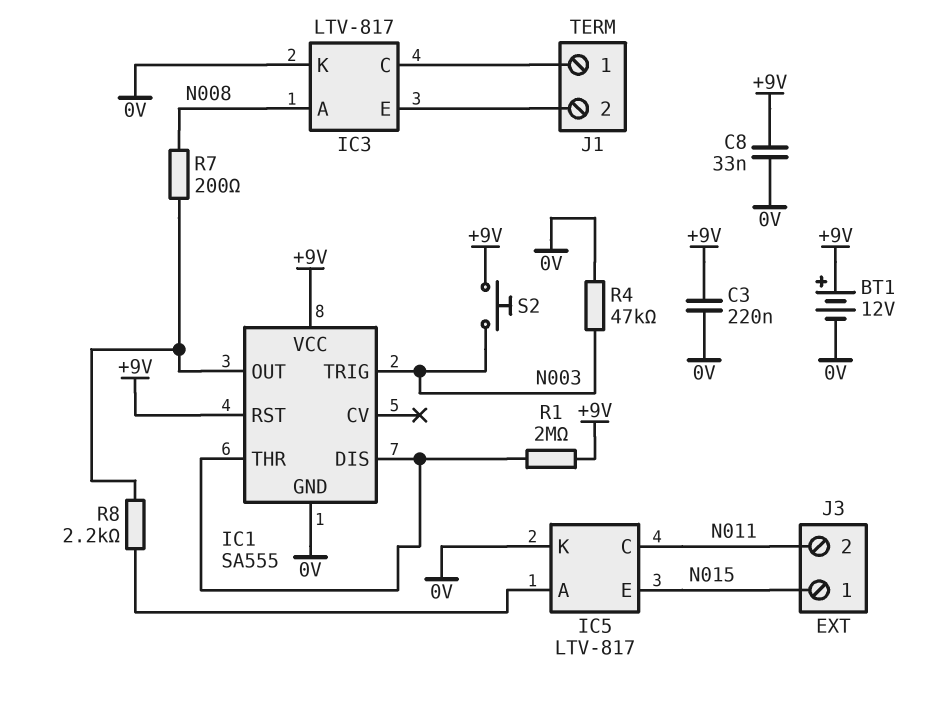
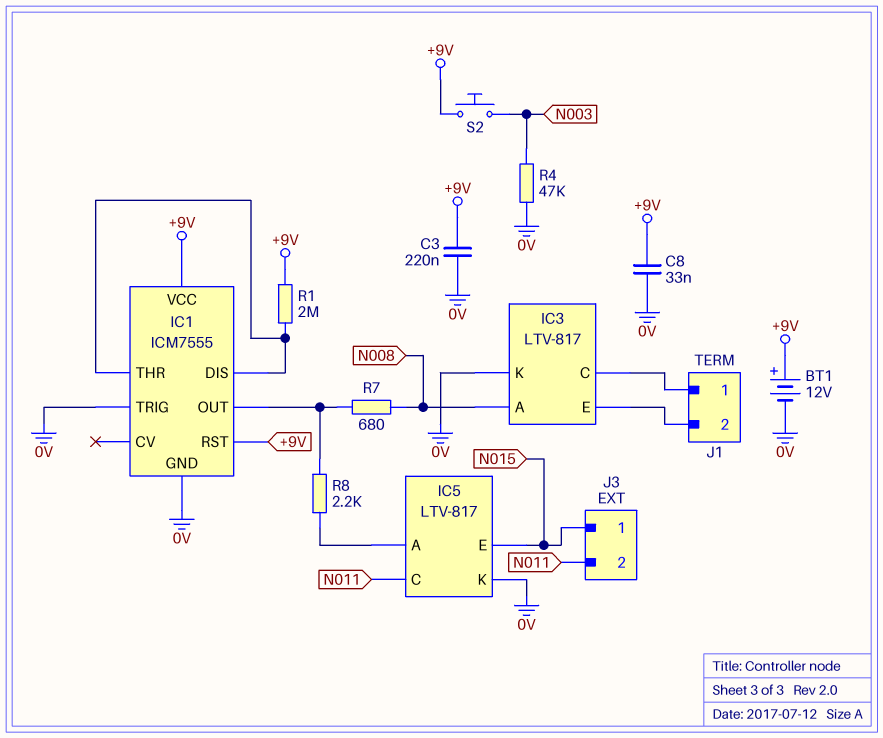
IC1: SA555 -> ICM7555
IC1 pin TRIG: N003 -> 0V
R7: 200 (IC1/OUT, N008) -> 680 (IC1/OUT, N008)

